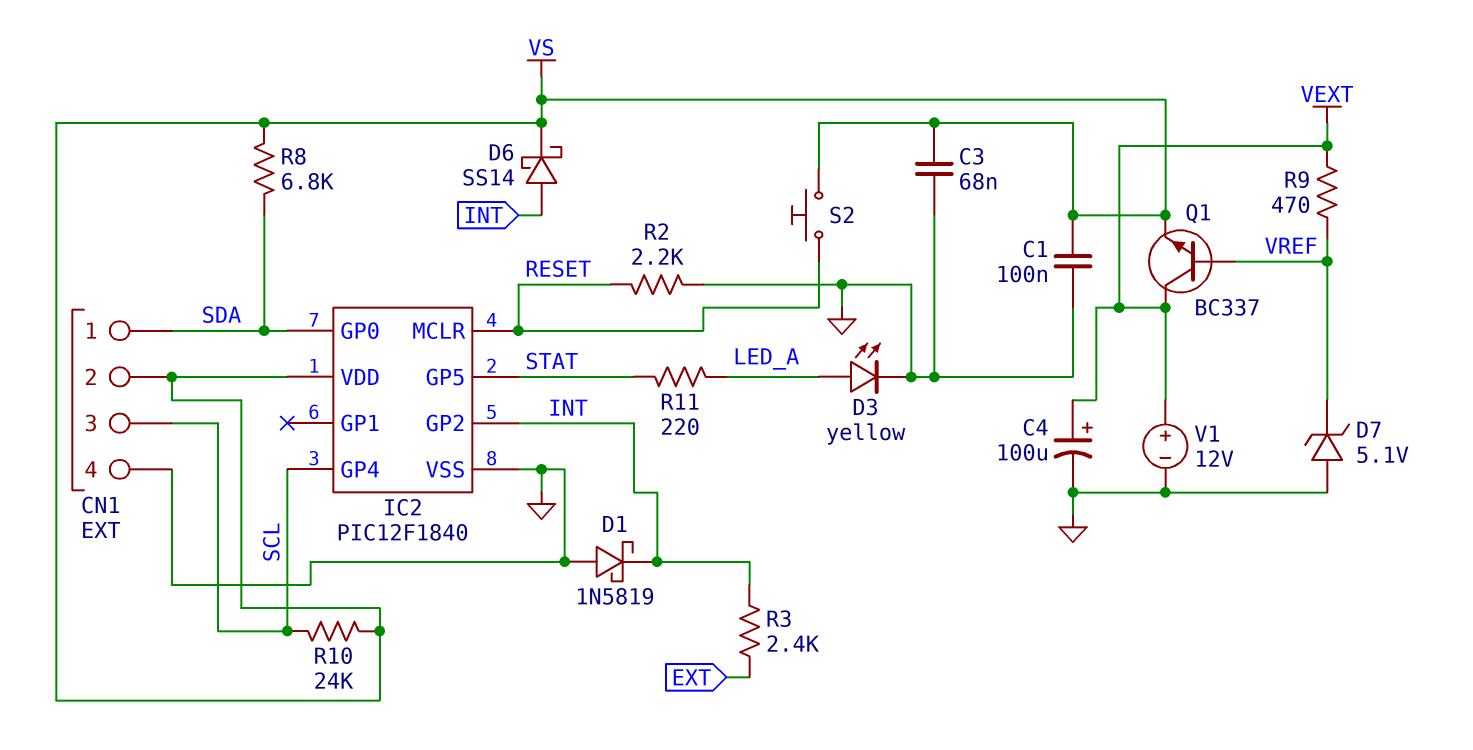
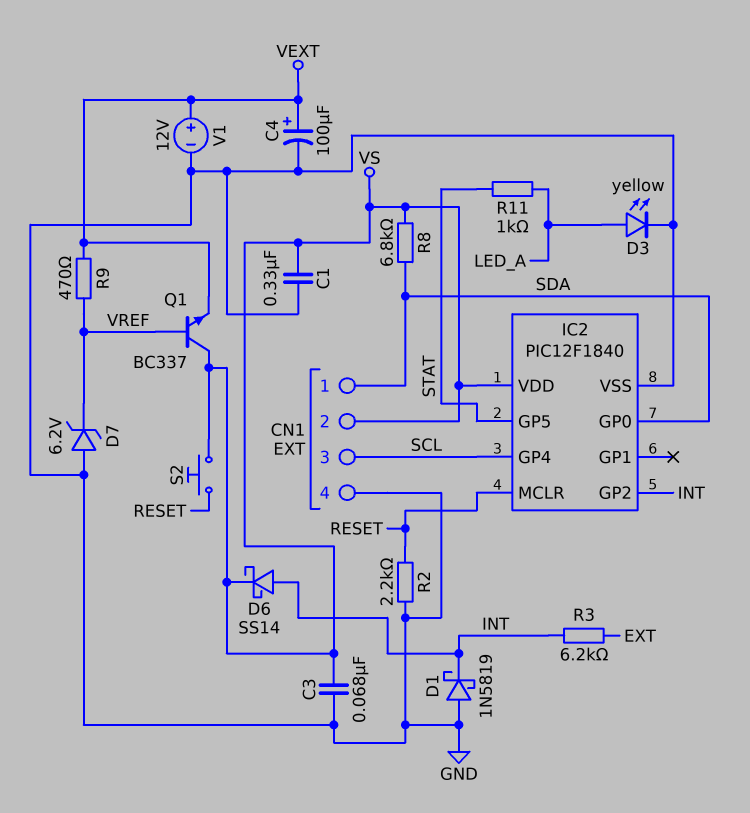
C1: 100nF (GND, VS) -> 330nF (GND, VS)
D7: zener 5.1V (A GND, K VREF) -> zener 6.2V (A GND, K VREF)
Q1: NPN BC337 (B VREF, C VEXT, E VS) -> NPN BC337 (B VREF, C VS, E VEXT)
R3: 2.4k (EXT, INT) -> 6.2k (EXT, INT)
R10: 24k (SCL, VS) -> none
R11: 220 (LED_A, STAT) -> 1k (LED_A, STAT)

